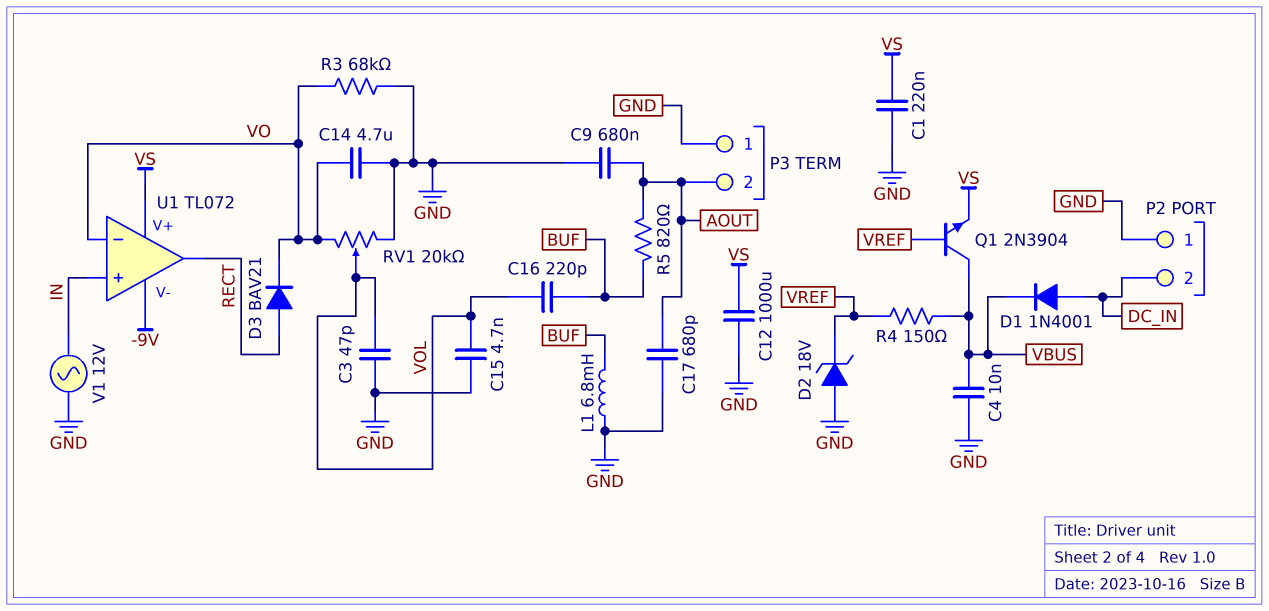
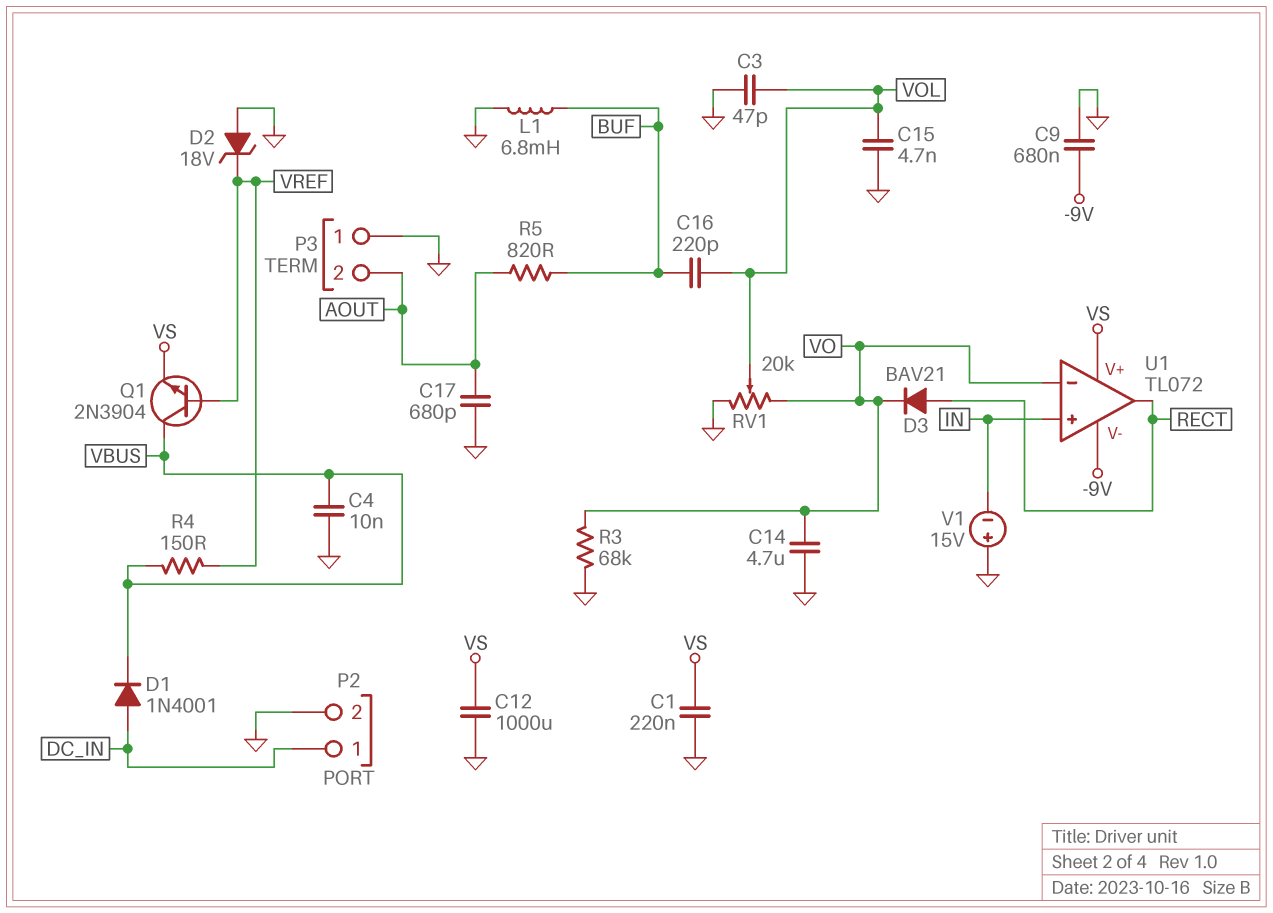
C9: 680nF (AOUT, GND) -> 680nF (-9V, GND)
P2 pin 1: GND -> DC_IN
P2 pin 2: DC_IN -> GND
V1: AC 12V (GND, IN) -> 15V (plus GND, minus IN)

